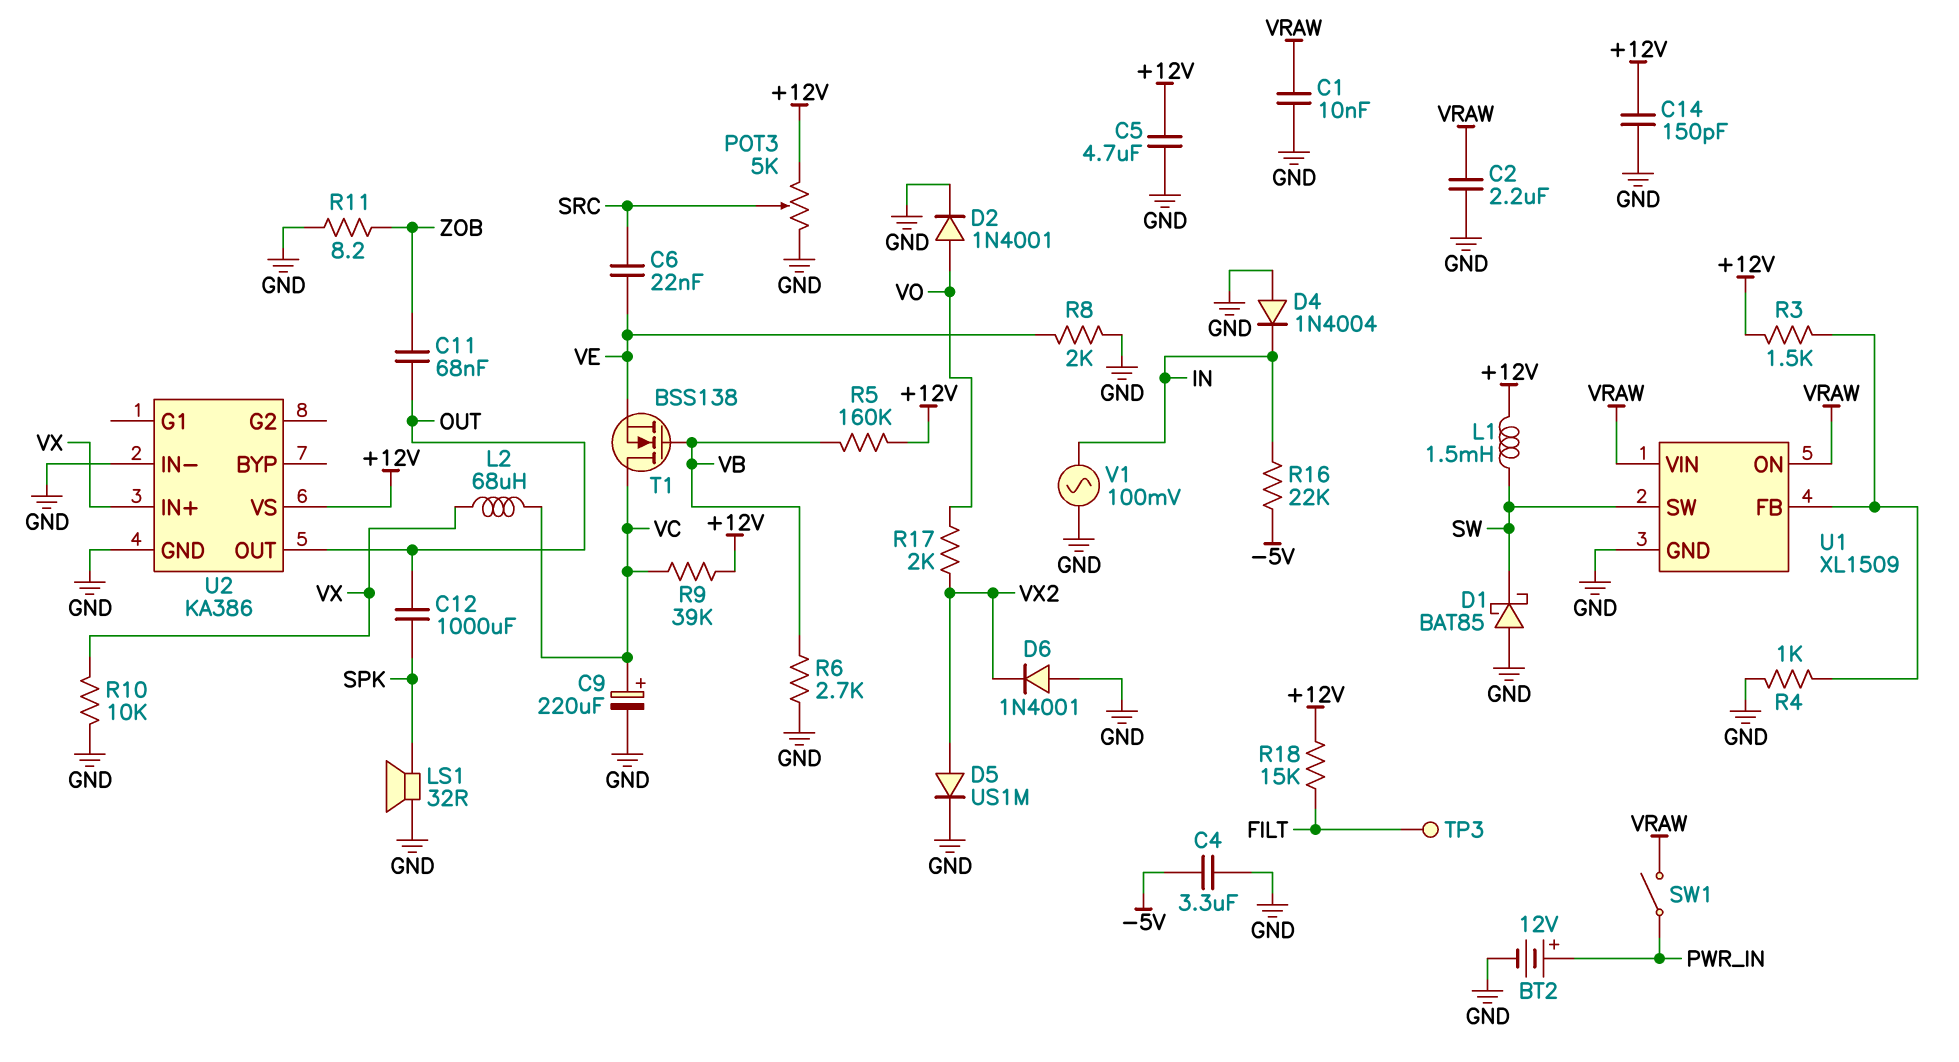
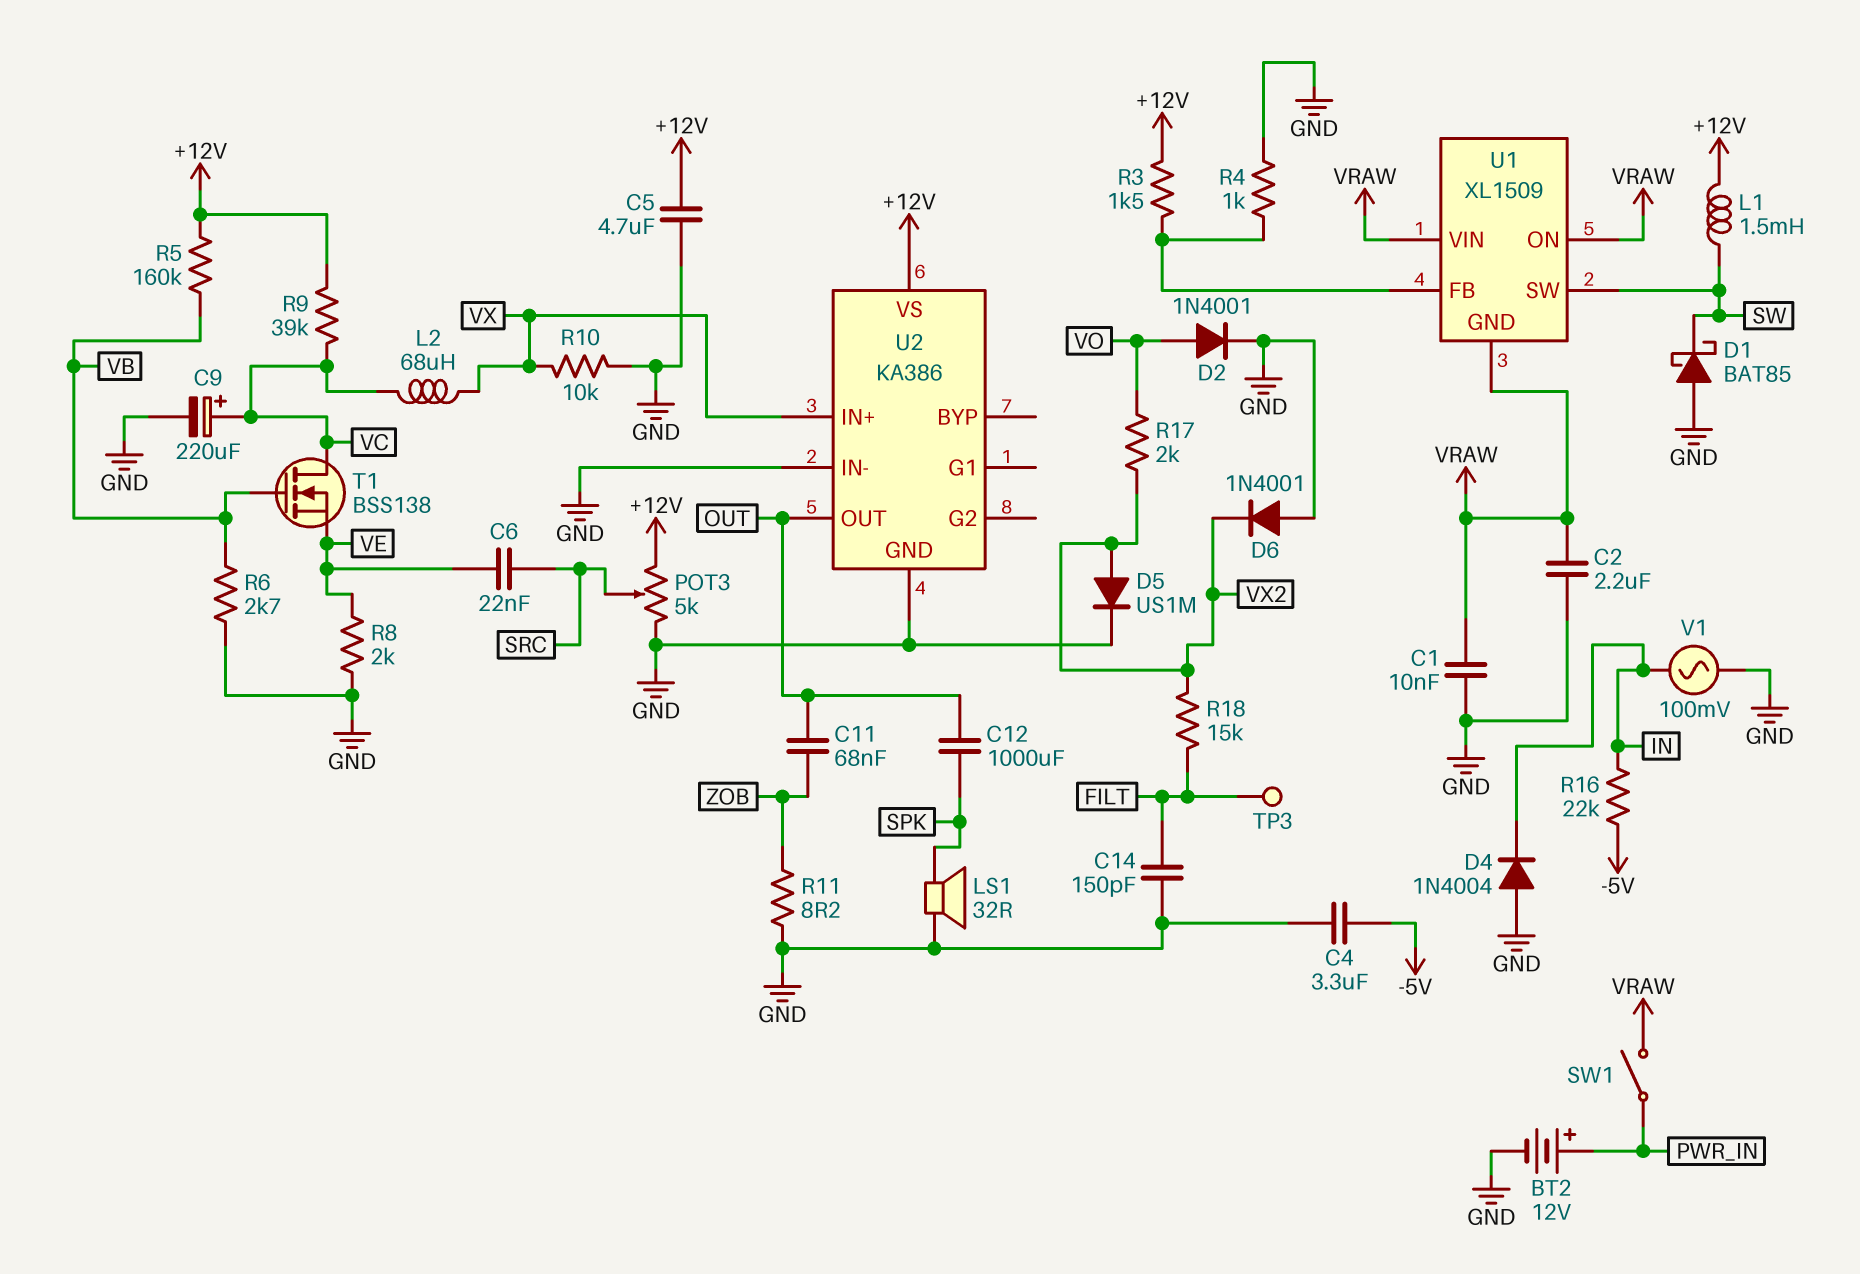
C14: 150pF (+12V, GND) -> 150pF (FILT, GND)
R18: 15k (+12V, FILT) -> 15k (FILT, VX2)
U1 pin GND: GND -> VRAW

